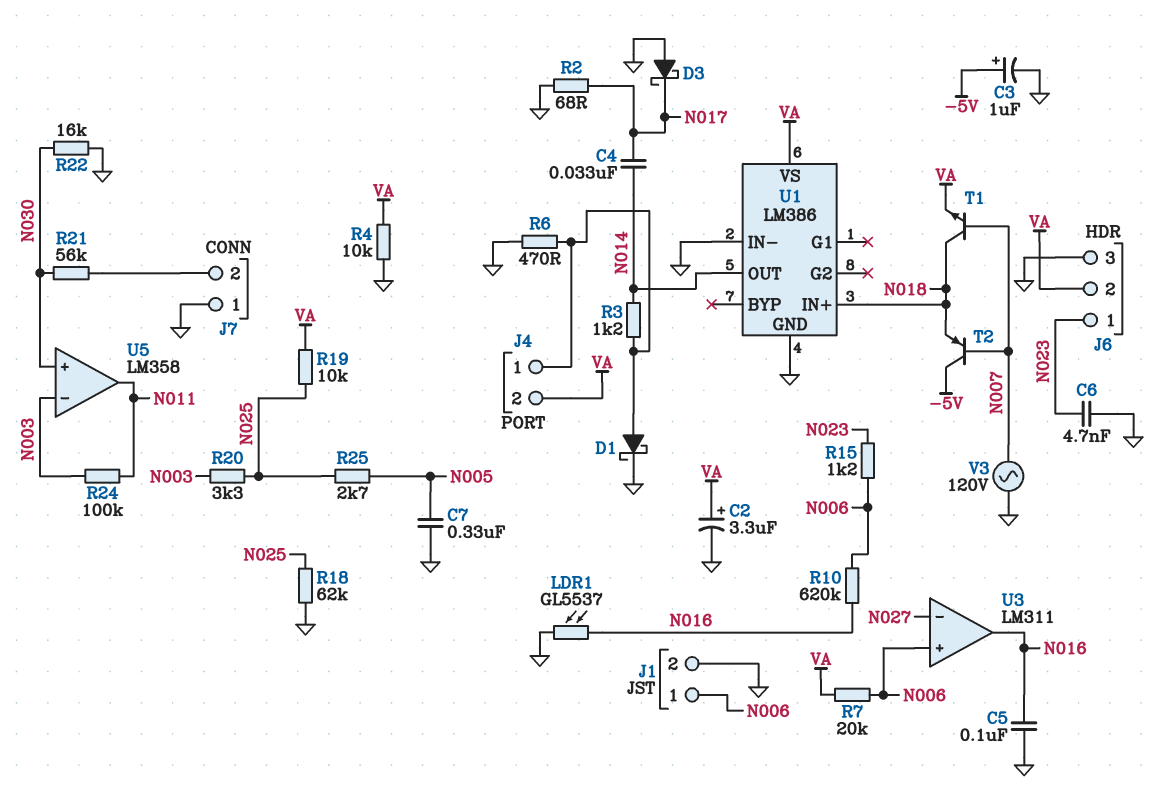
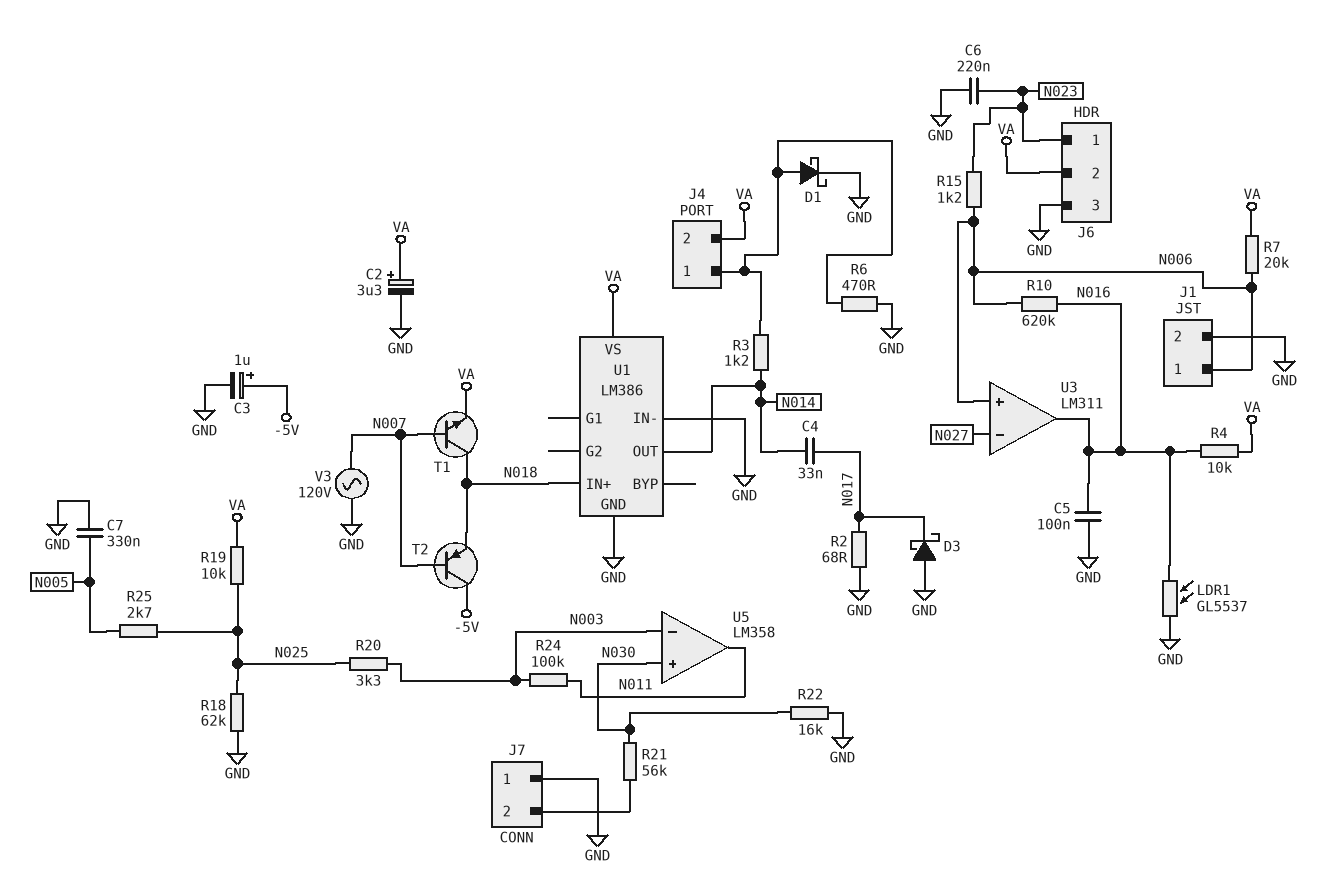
C6: 4.7nF (GND, N023) -> 220nF (GND, N023)
R4: 10k (GND, VA) -> 10k (N016, VA)

